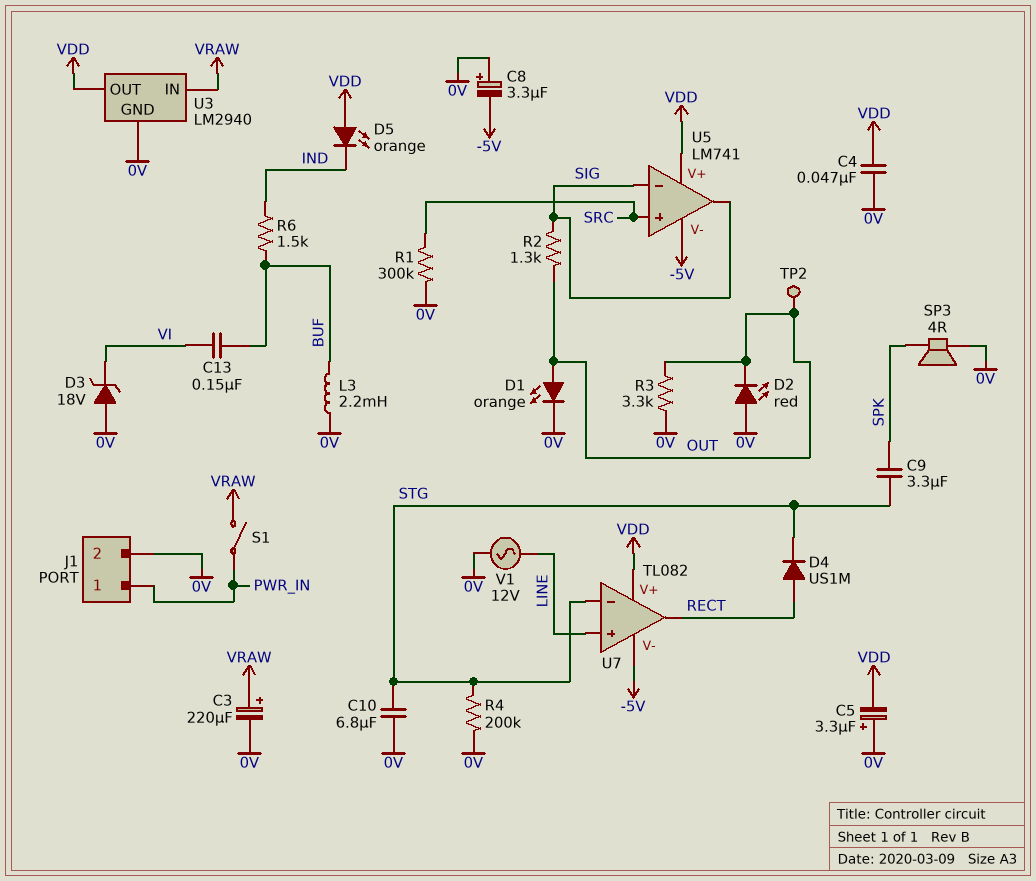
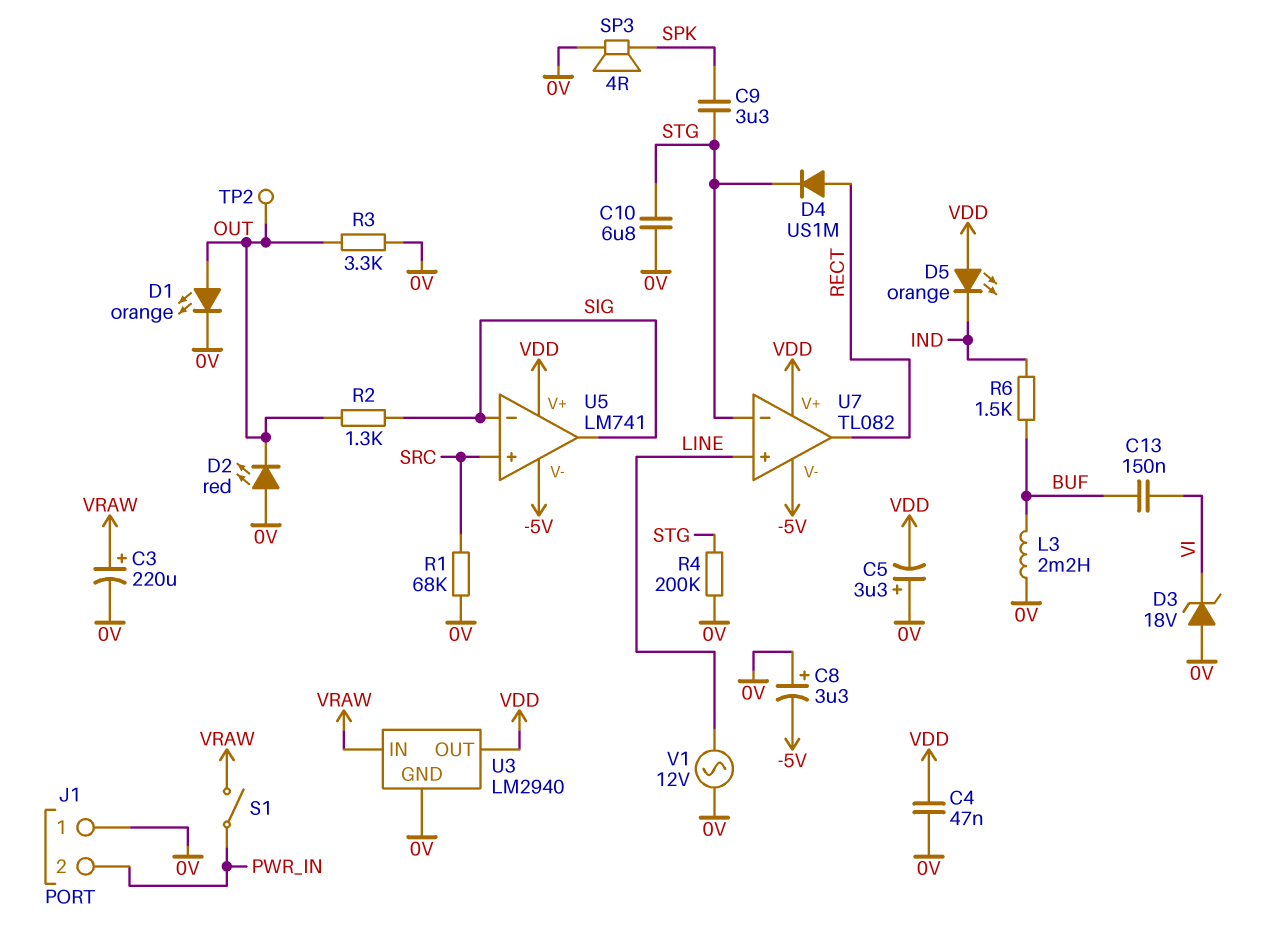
J1 pin 1: PWR_IN -> 0V
J1 pin 2: 0V -> PWR_IN
R1: 300k (0V, SRC) -> 68k (0V, SRC)

